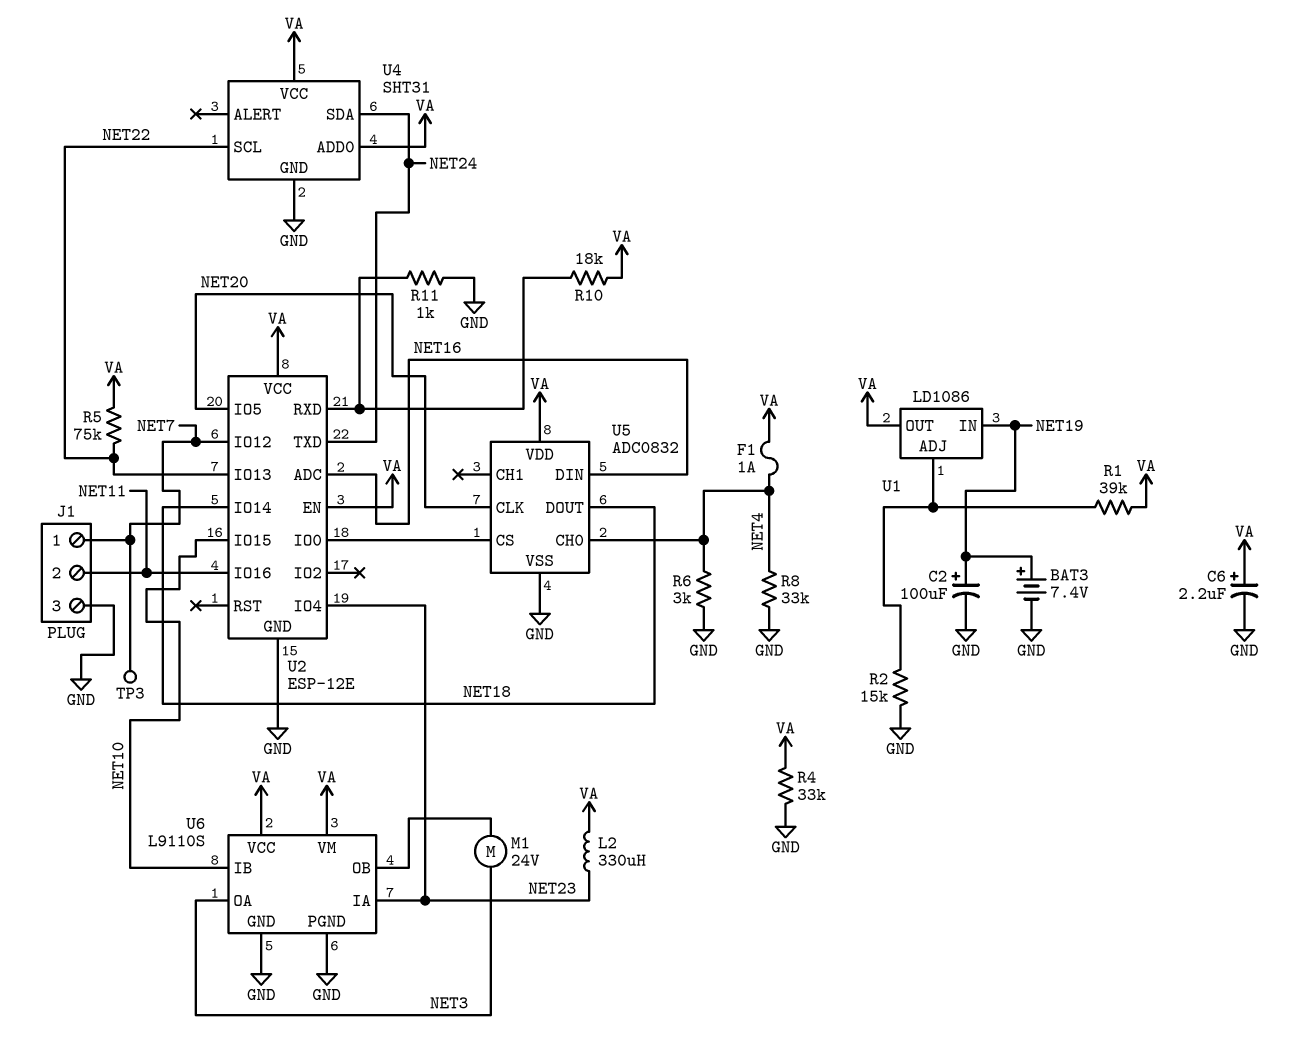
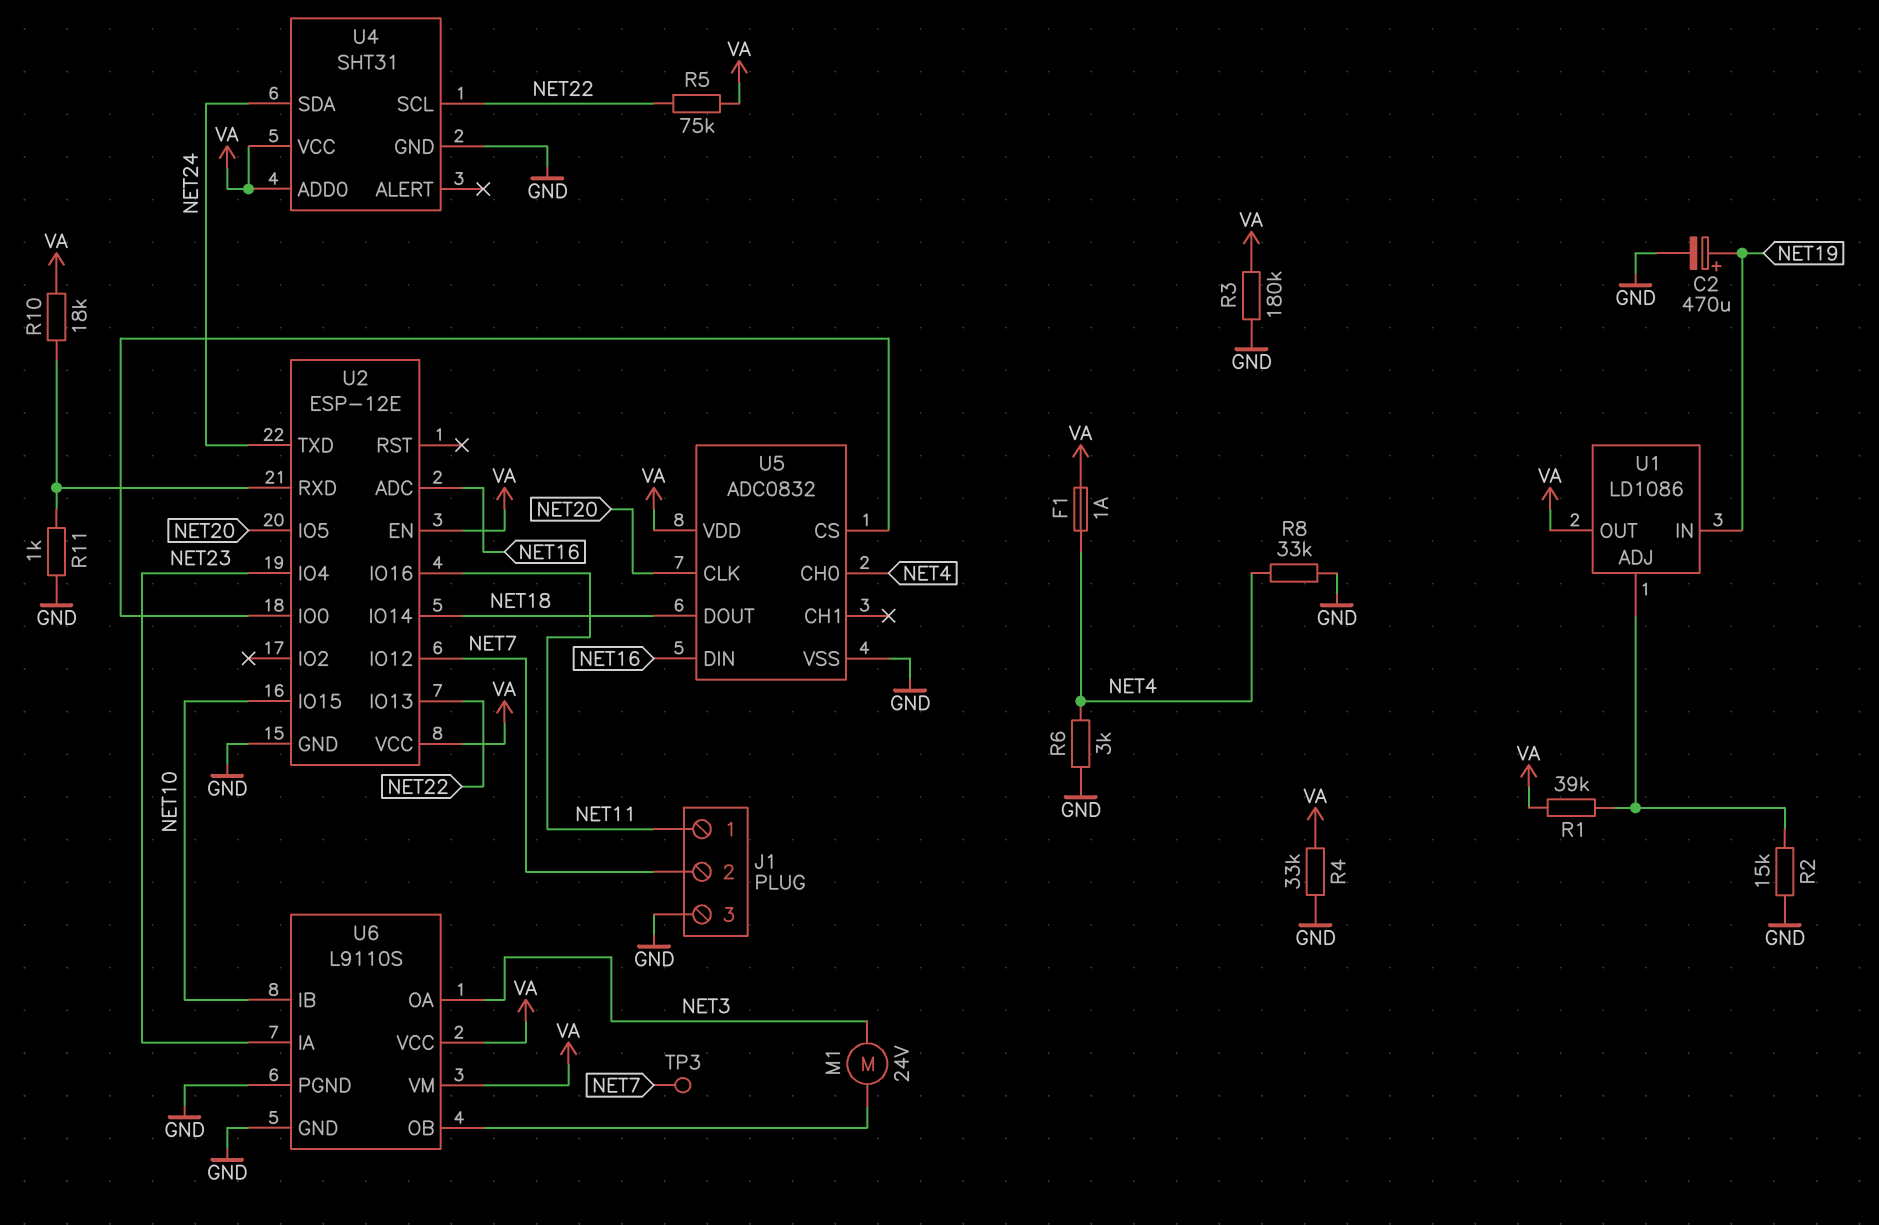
BAT3: 7.4V (plus NET19, minus GND) -> none
C2: 100uF (plus NET19, minus GND) -> 470uF (plus NET19, minus GND)
C6: 2.2uF (plus VA, minus GND) -> none
J1 pin 1: NET7 -> NET11
J1 pin 2: NET11 -> NET7
L2: 330uH (NET23, VA) -> none
R3: none -> 180k (GND, VA)

